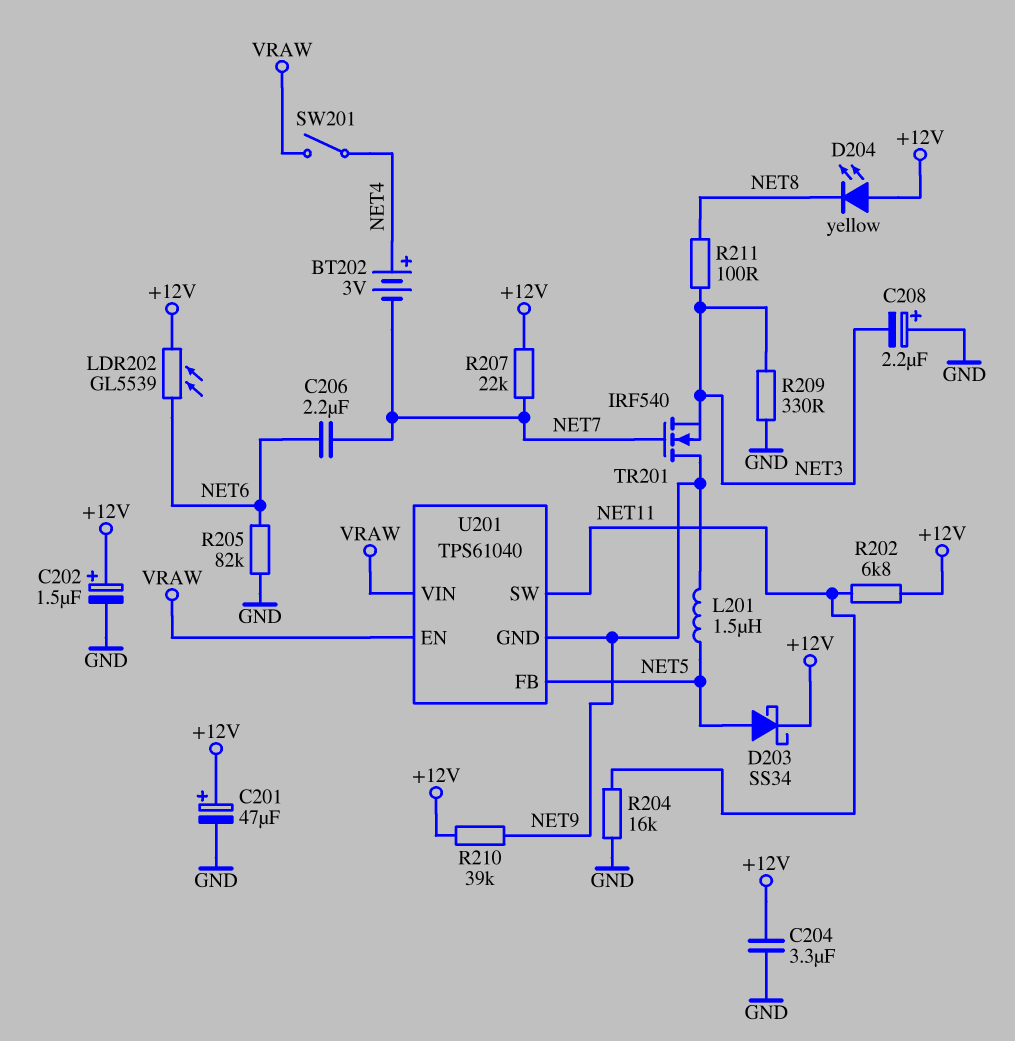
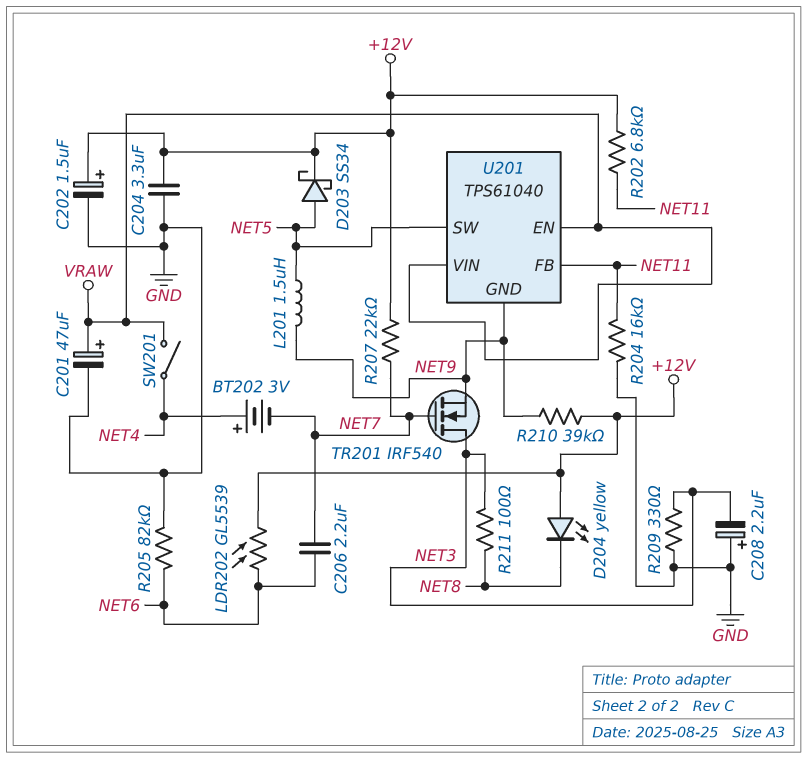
C201: 47uF (plus +12V, minus GND) -> 47uF (plus VRAW, minus GND)
TR201: NMOS IRF540 (G NET7, D NET9, S NET3) -> NMOS IRF540 (G NET7, D NET3, S NET9)
U201 pin FB: NET5 -> NET11
U201 pin SW: NET11 -> NET5

